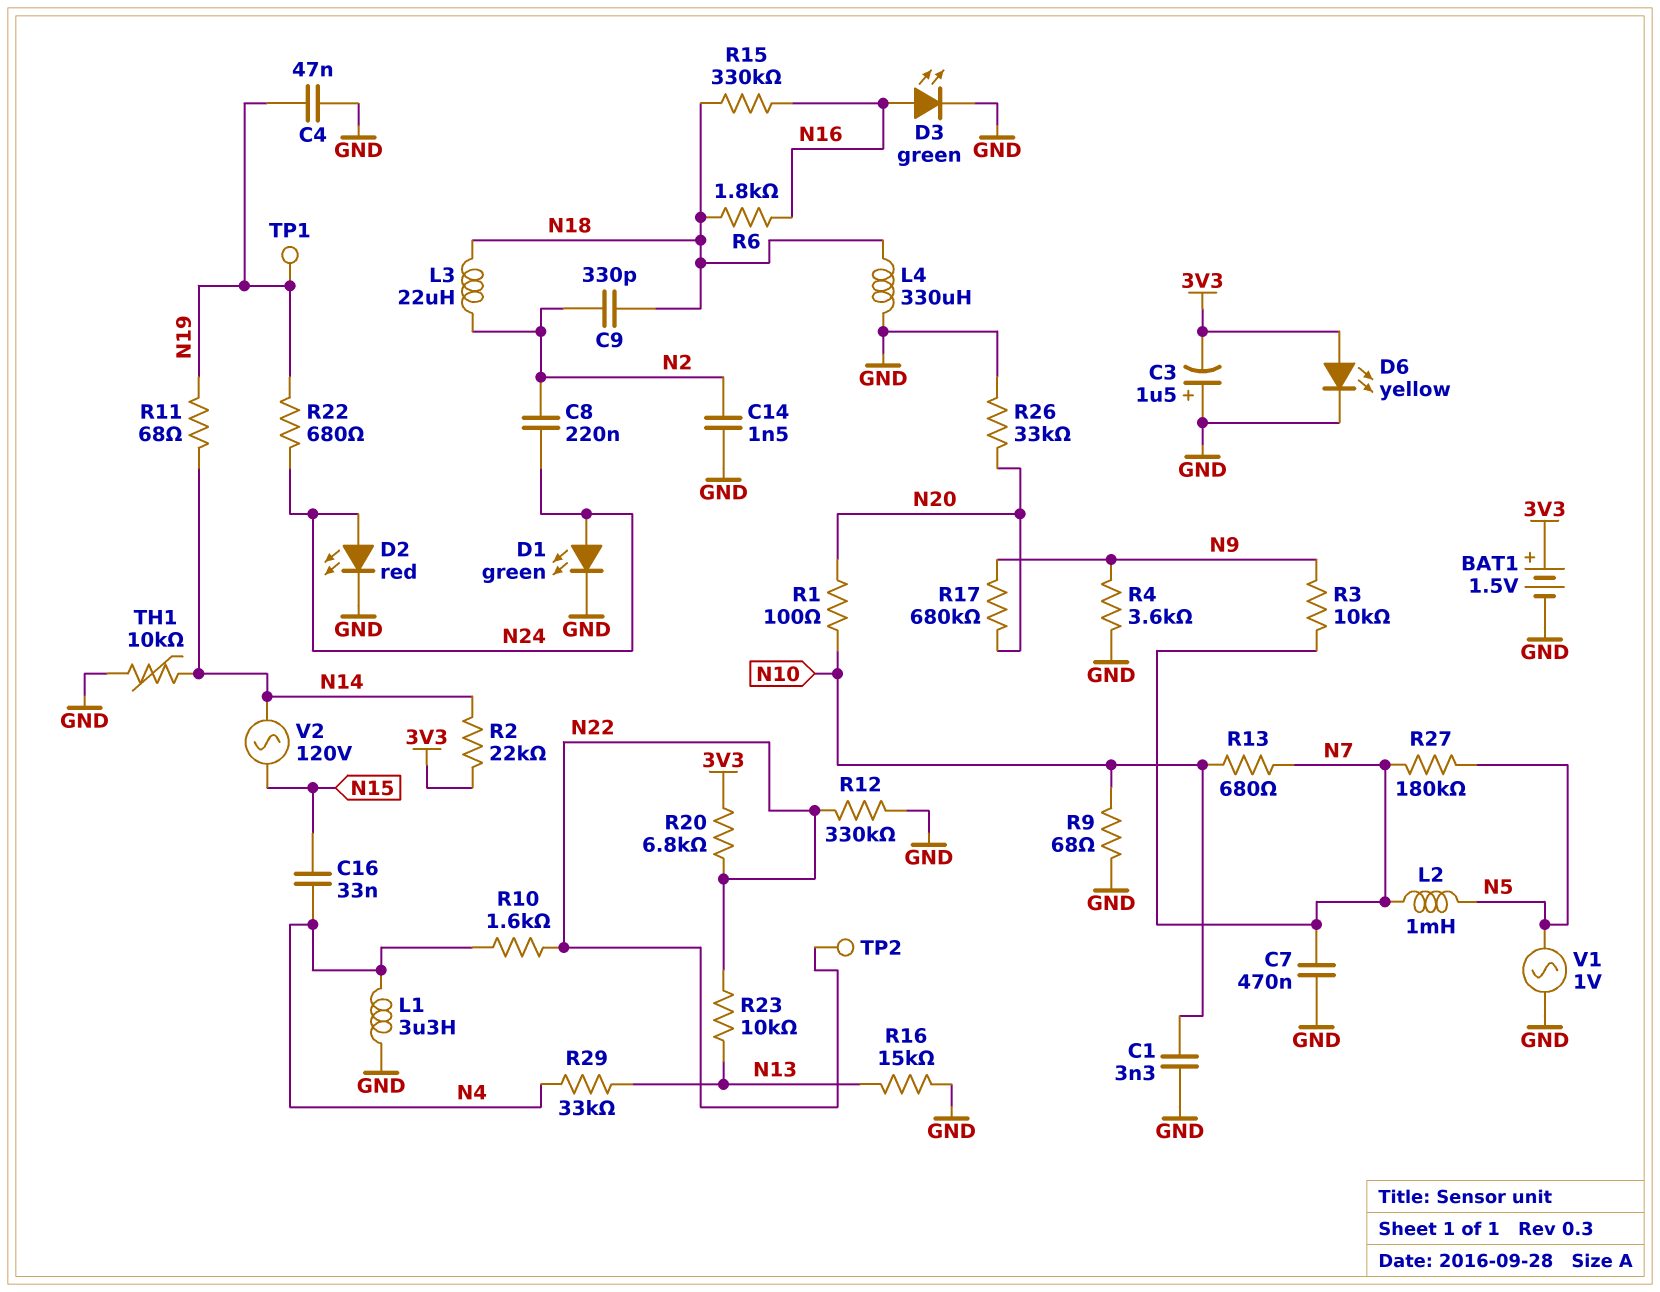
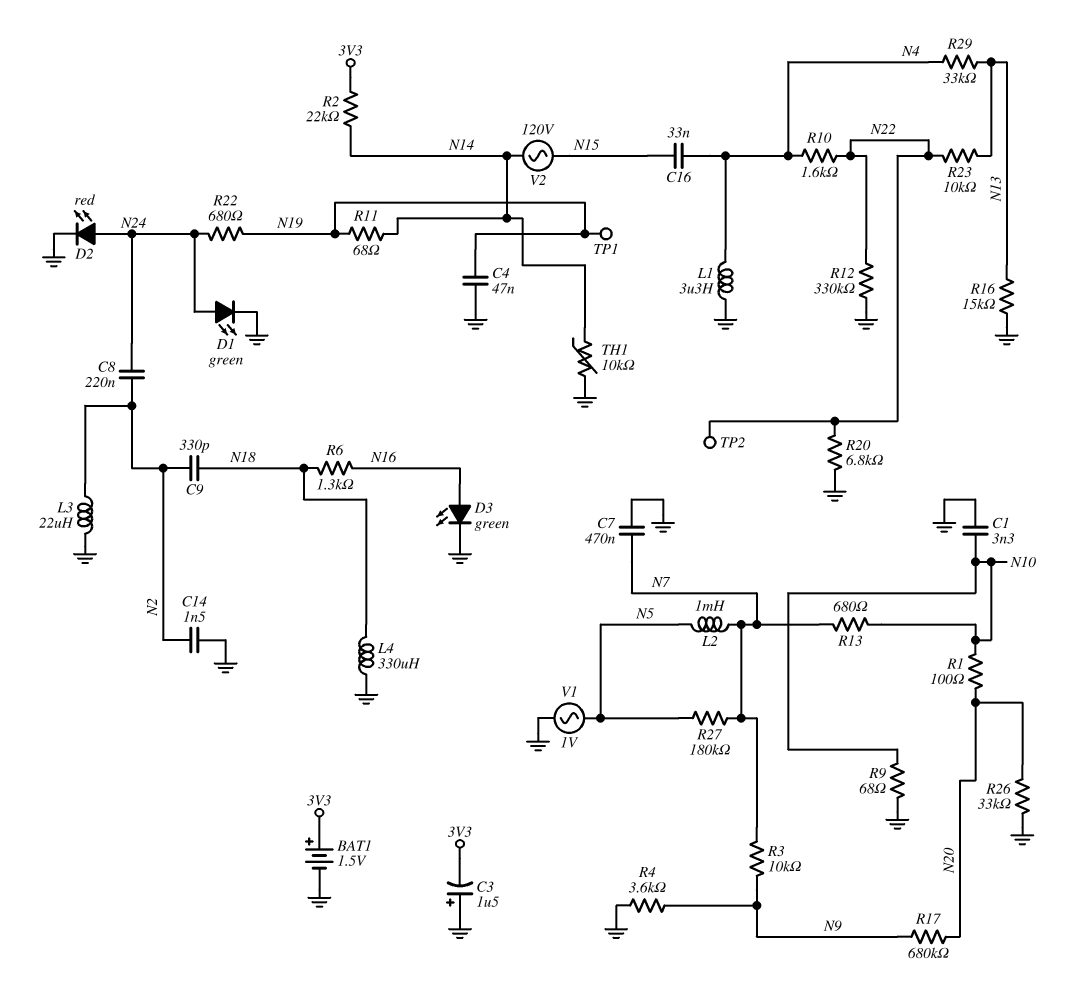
D6: LED yellow (A 3V3, K GND) -> none
L3: 22uH (N2, N18) -> 22uH (GND, N2)
R6: 1.8k (N16, N18) -> 1.3k (N16, N18)
R15: 330k (N16, N18) -> none
R20: 6.8k (3V3, N22) -> 6.8k (GND, N22)

